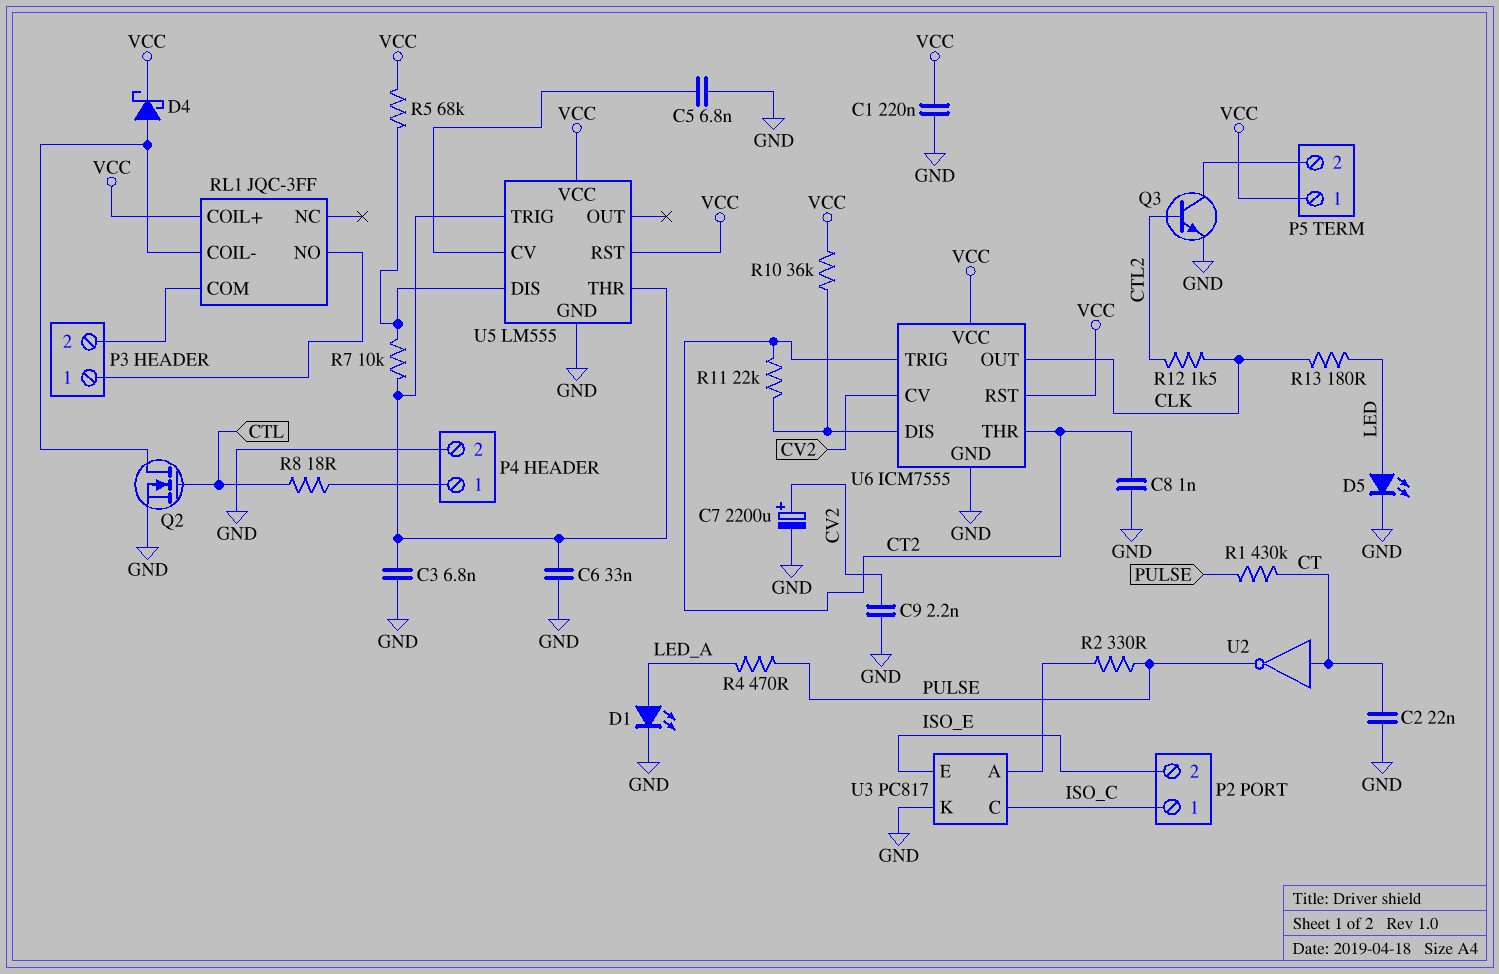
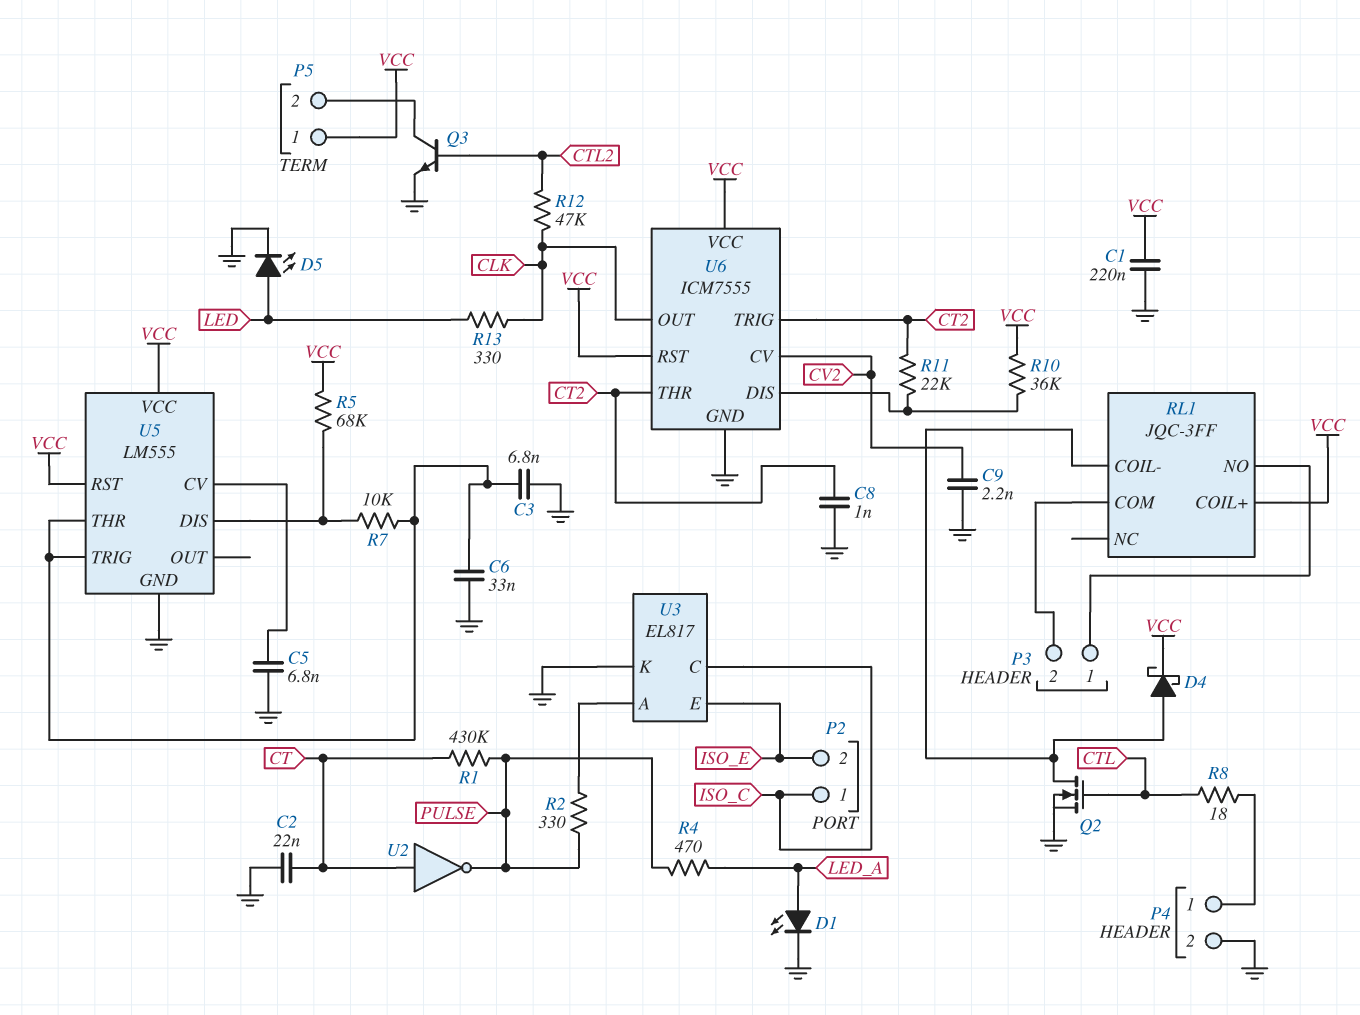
C7: 2200uF (plus CV2, minus GND) -> none
R12: 1.5k (CLK, CTL2) -> 47k (CLK, CTL2)
R13: 180 (CLK, LED) -> 330 (CLK, LED)
U3: PC817 -> EL817

